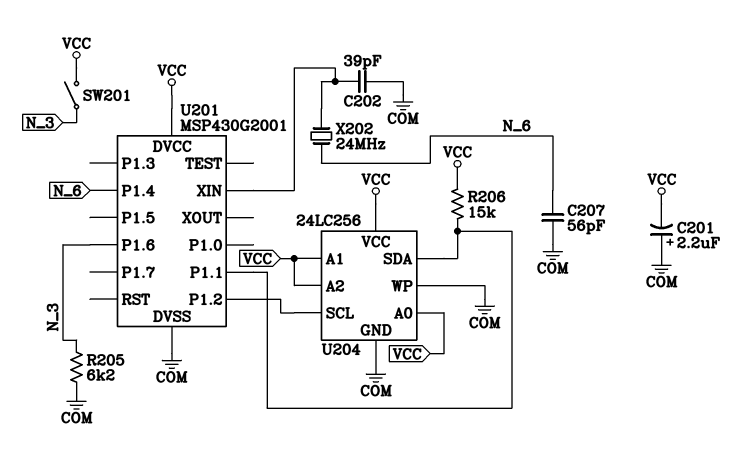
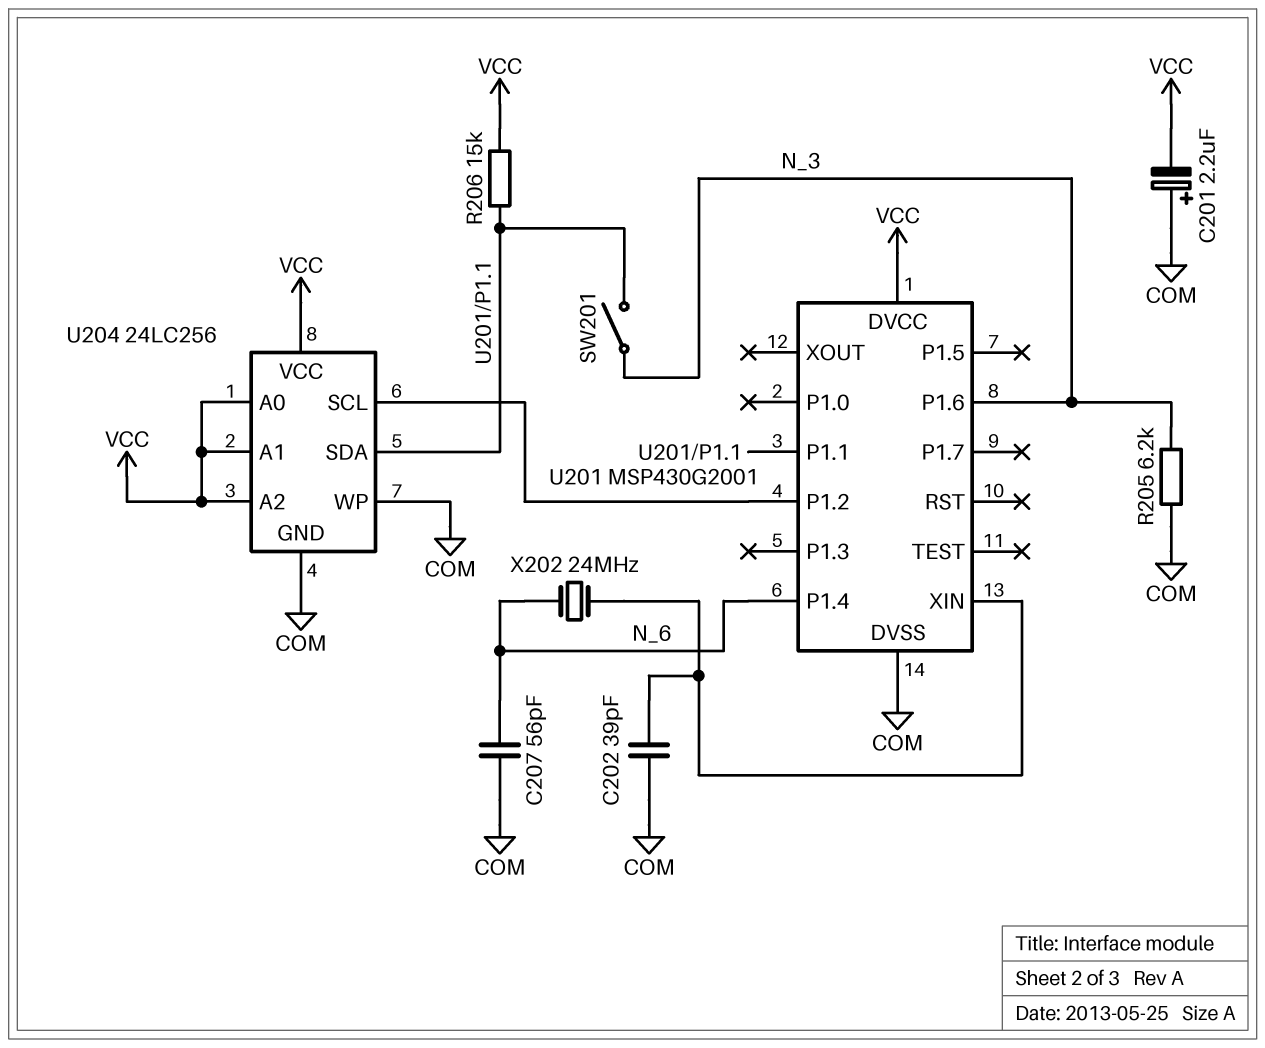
SW201: switch (N_3, VCC) -> switch (N_3, U201/P1.1)

